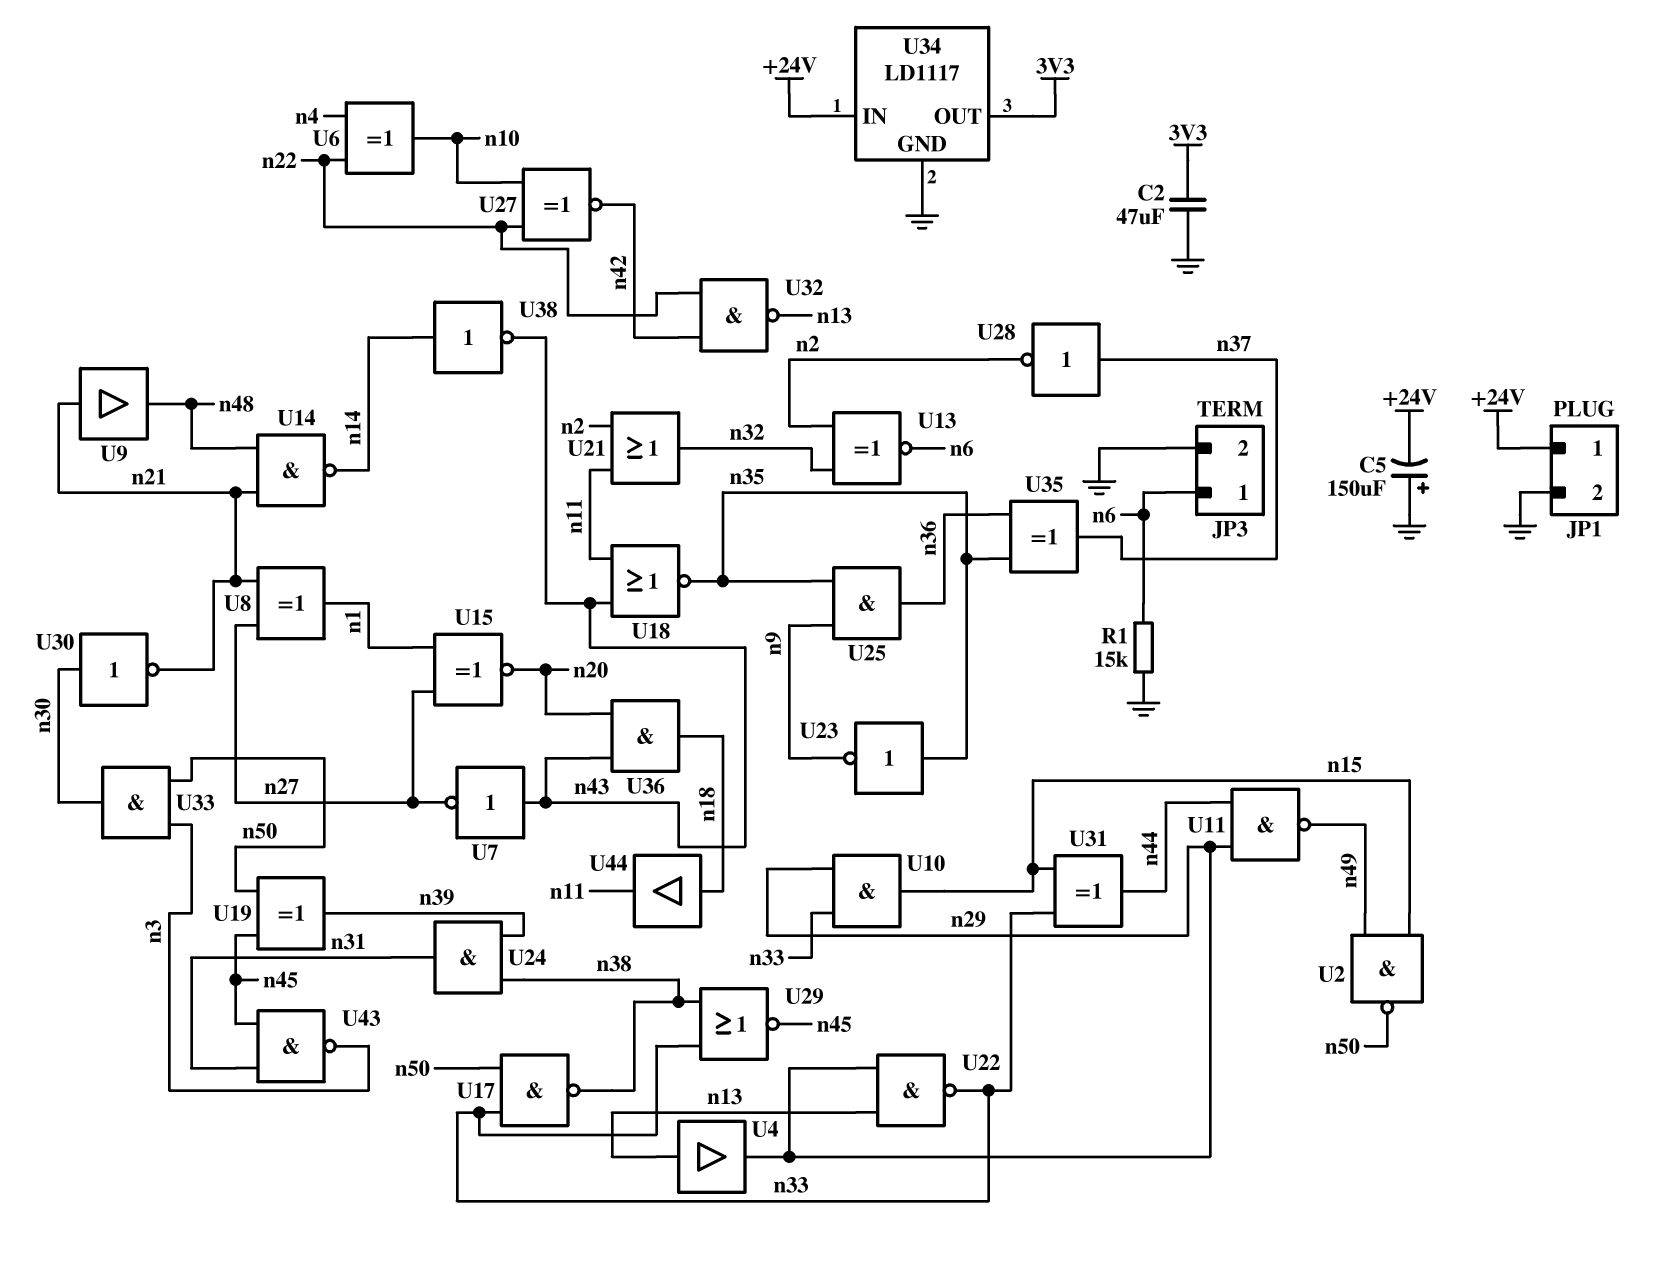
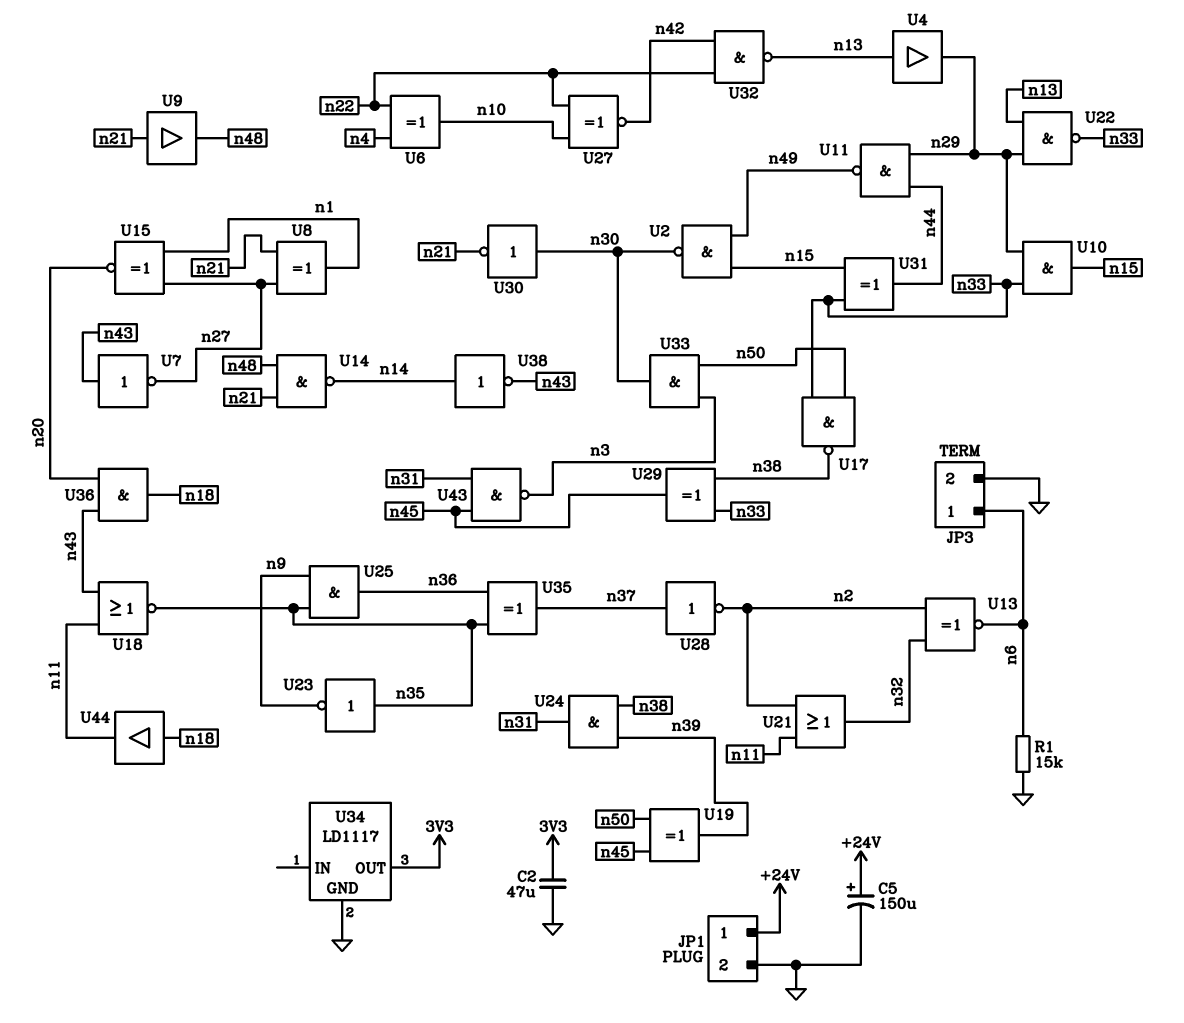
C5: 150uF (plus GND, minus +24V) -> 150uF (plus +24V, minus GND)
U2: NAND (in n15, in n49, out n50) -> NAND (in n15, in n49, out n30)
U29: NOR (in n33, in n38, out n45) -> XOR (in n33, in n38, out n45)
U34 pin IN: +24V -> none

